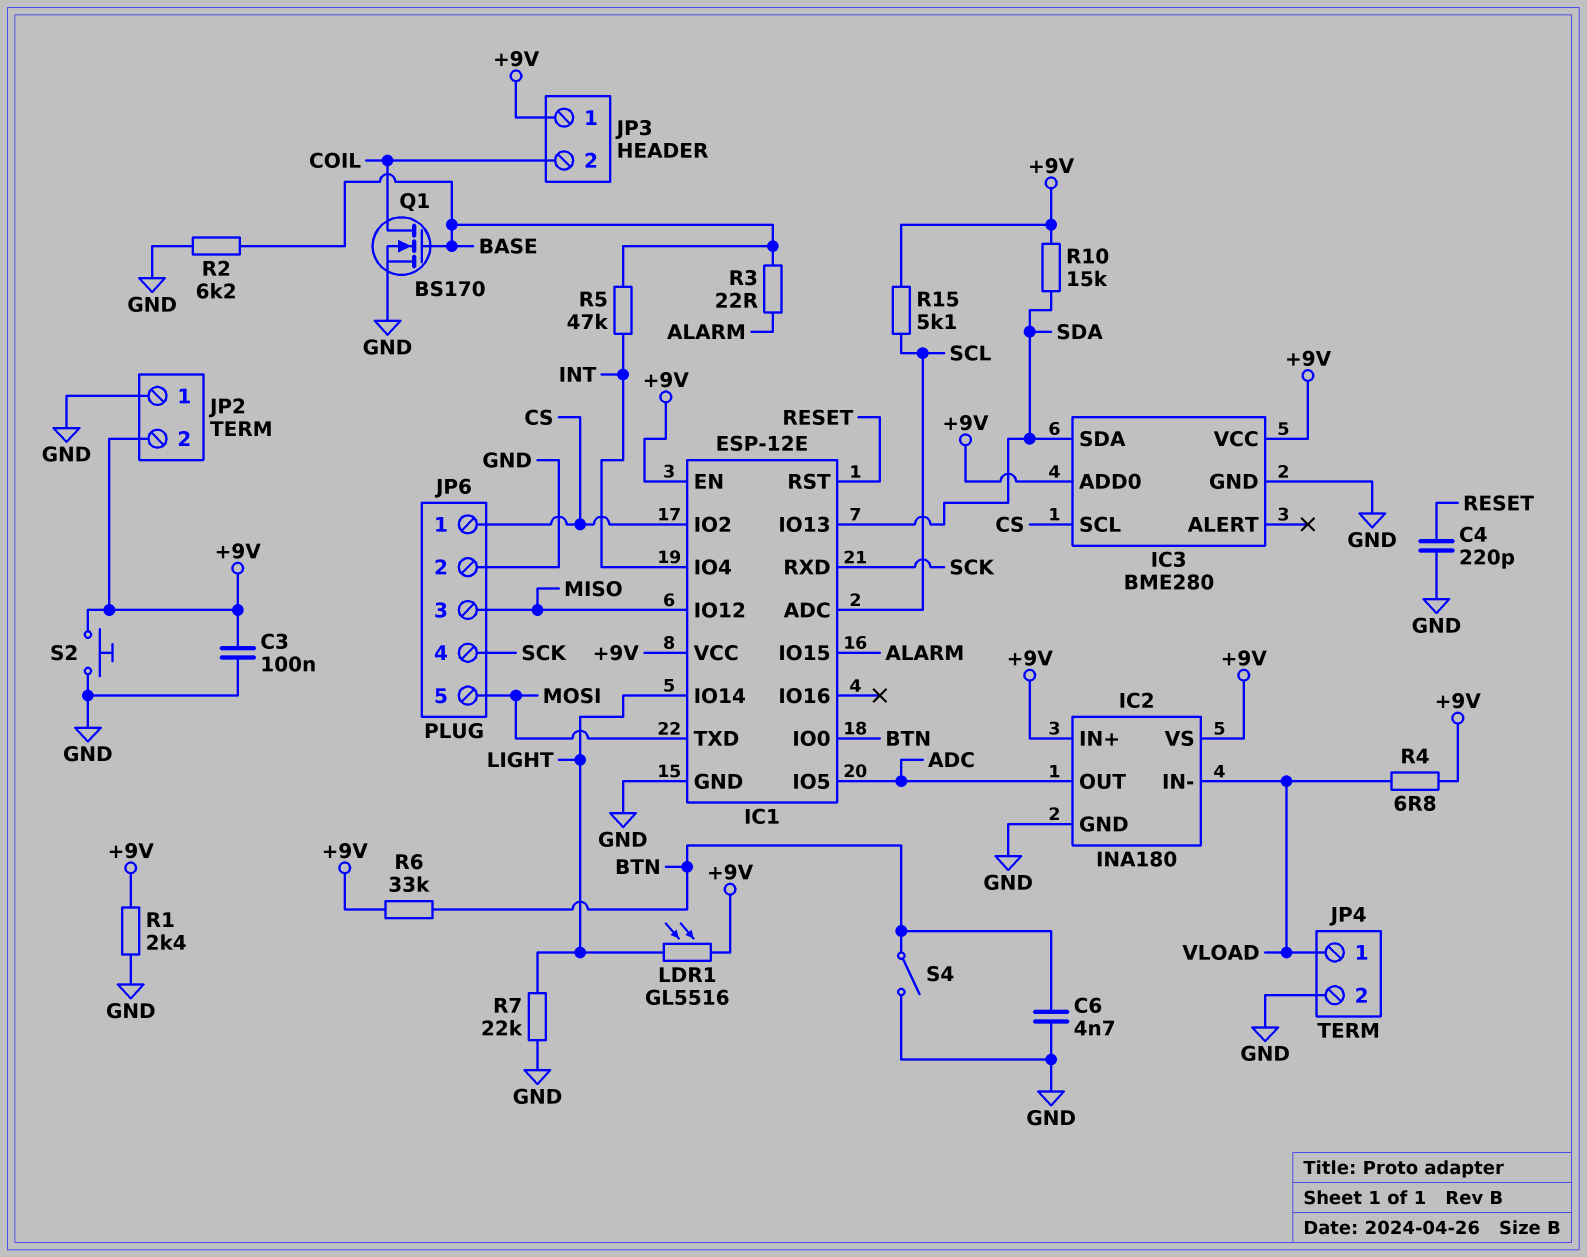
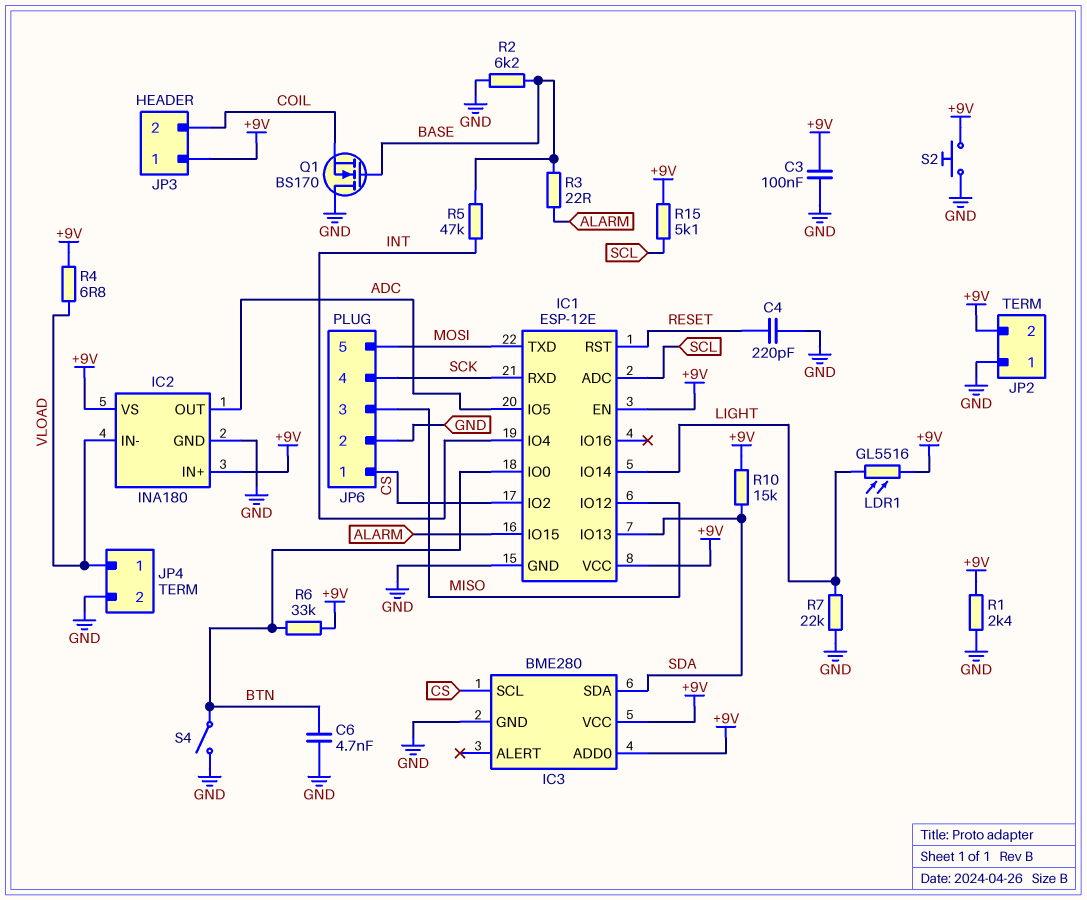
Q1: NMOS BS170 (G BASE, D COIL, S GND) -> NMOS BS170 (G BASE, D GND, S COIL)

